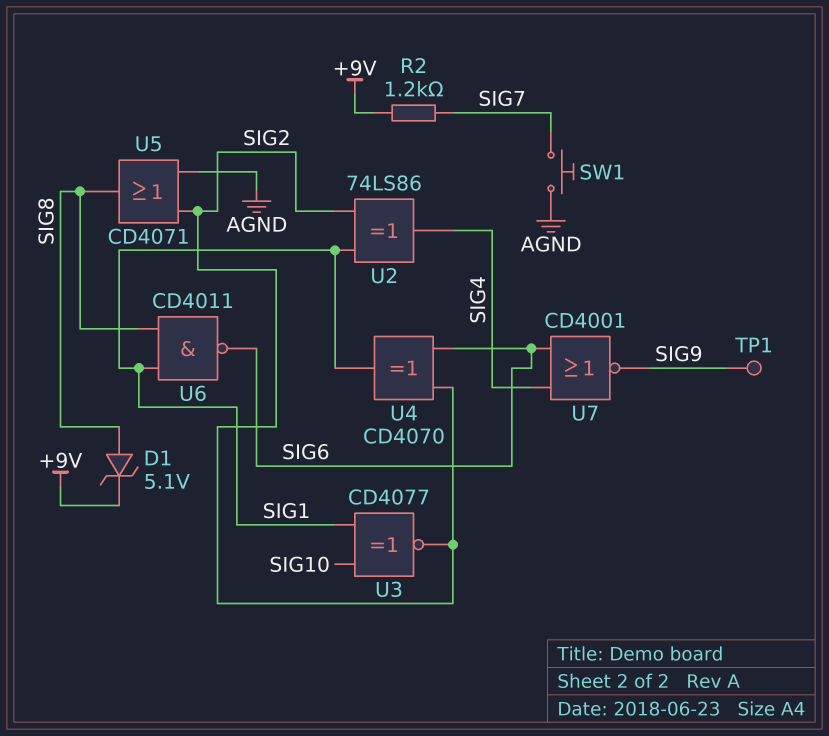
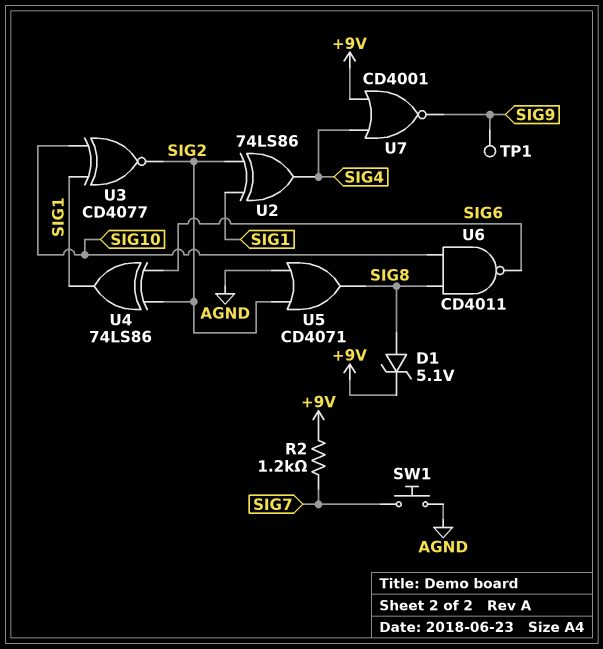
U4: XOR CD4070 (in SIG2, in SIG6, out SIG1) -> XOR 74LS86 (in SIG2, in SIG6, out SIG1)
U6: NAND CD4011 (in SIG1, in SIG8, out SIG6) -> NAND CD4011 (in SIG8, in SIG10, out SIG6)
U7: NOR CD4001 (in SIG4, in SIG6, out SIG9) -> NOR CD4001 (in +9V, in SIG4, out SIG9)

